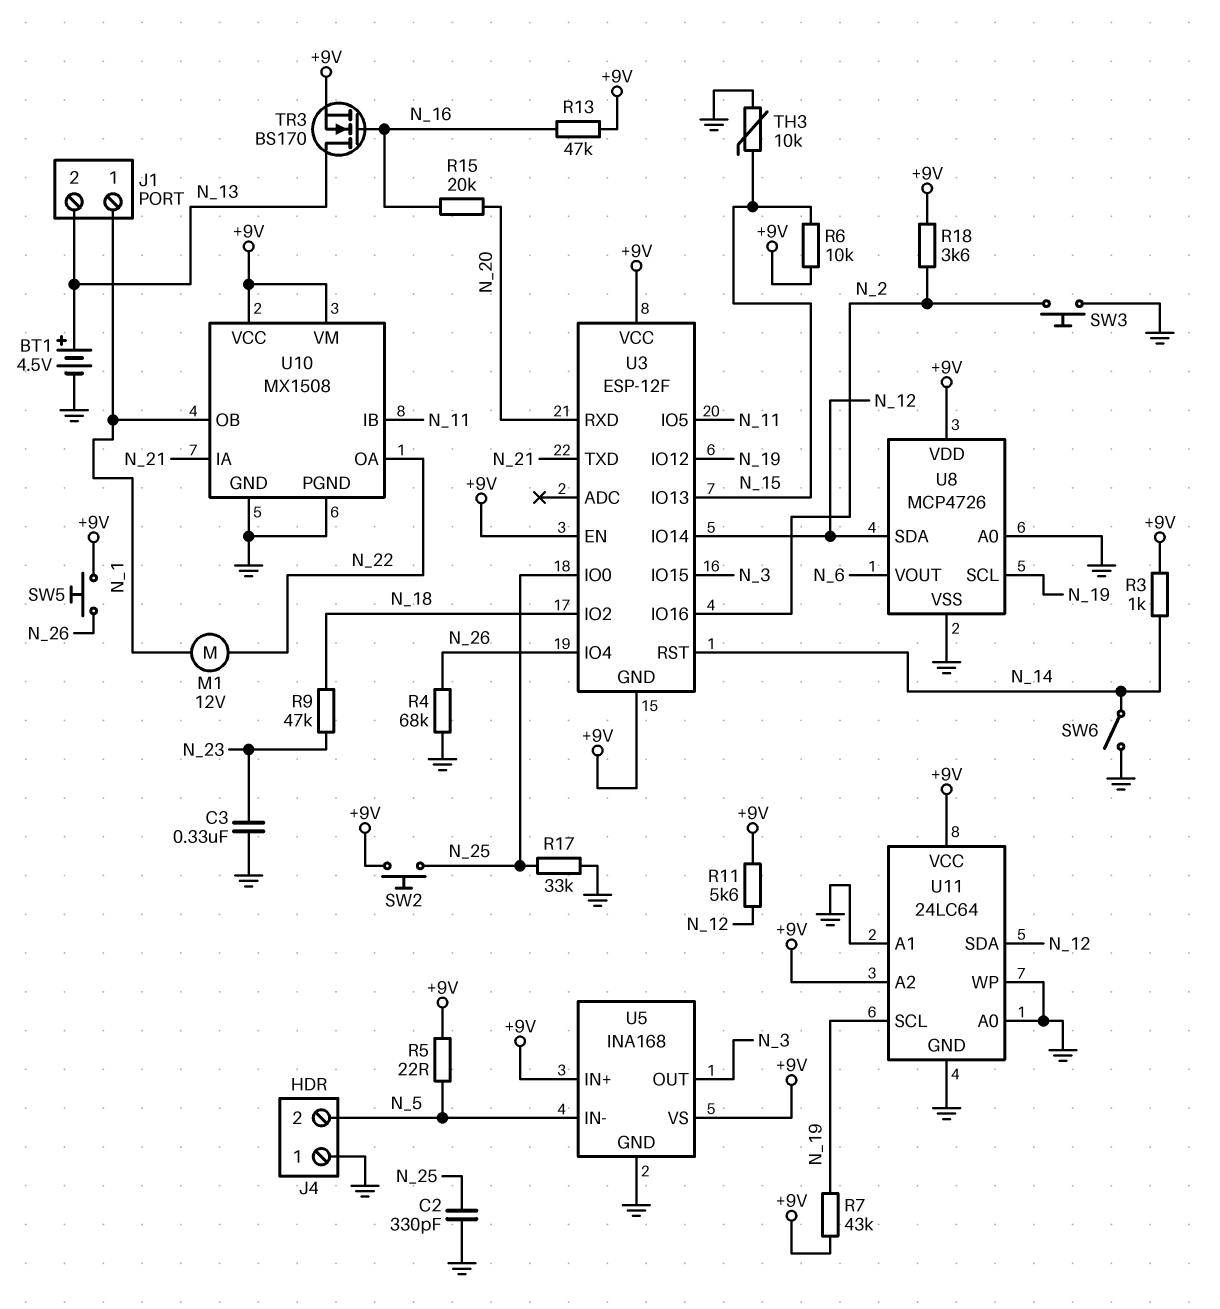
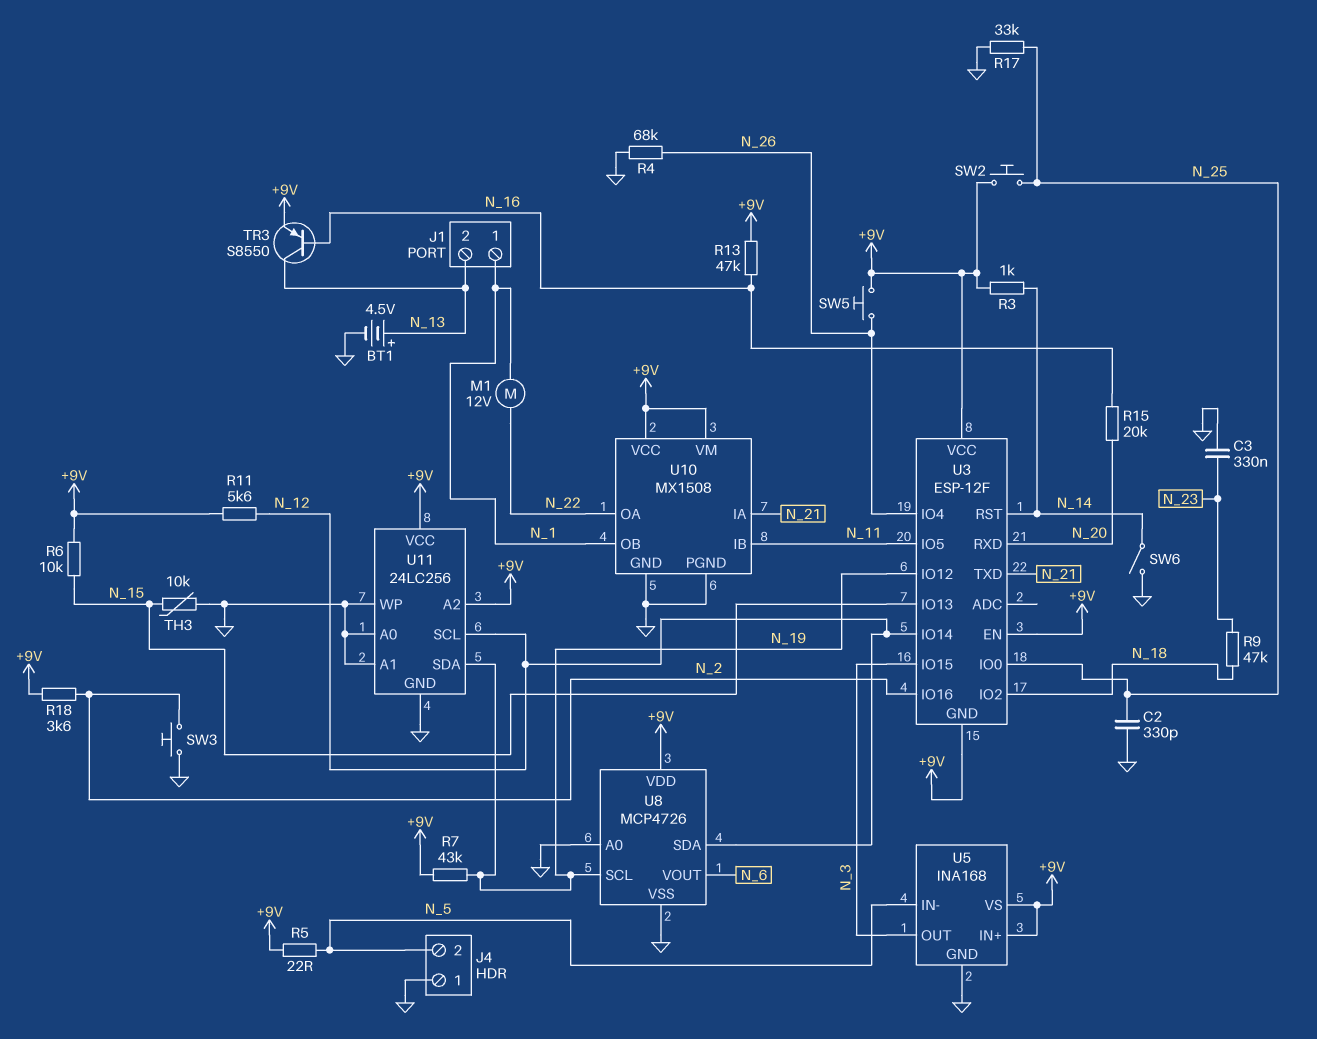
TR3: NMOS BS170 (G N_16, D N_13, S +9V) -> PNP S8550 (B N_16, C N_13, E +9V)
U11: 24LC64 -> 24LC256
U11 pin SCL: N_19 -> N_12
U11 pin SDA: N_12 -> N_19

